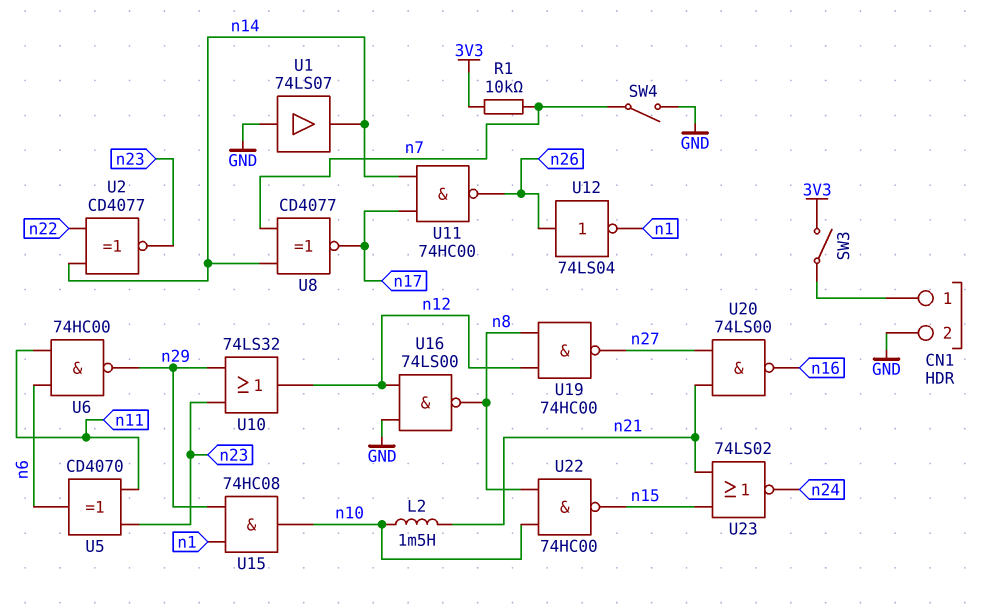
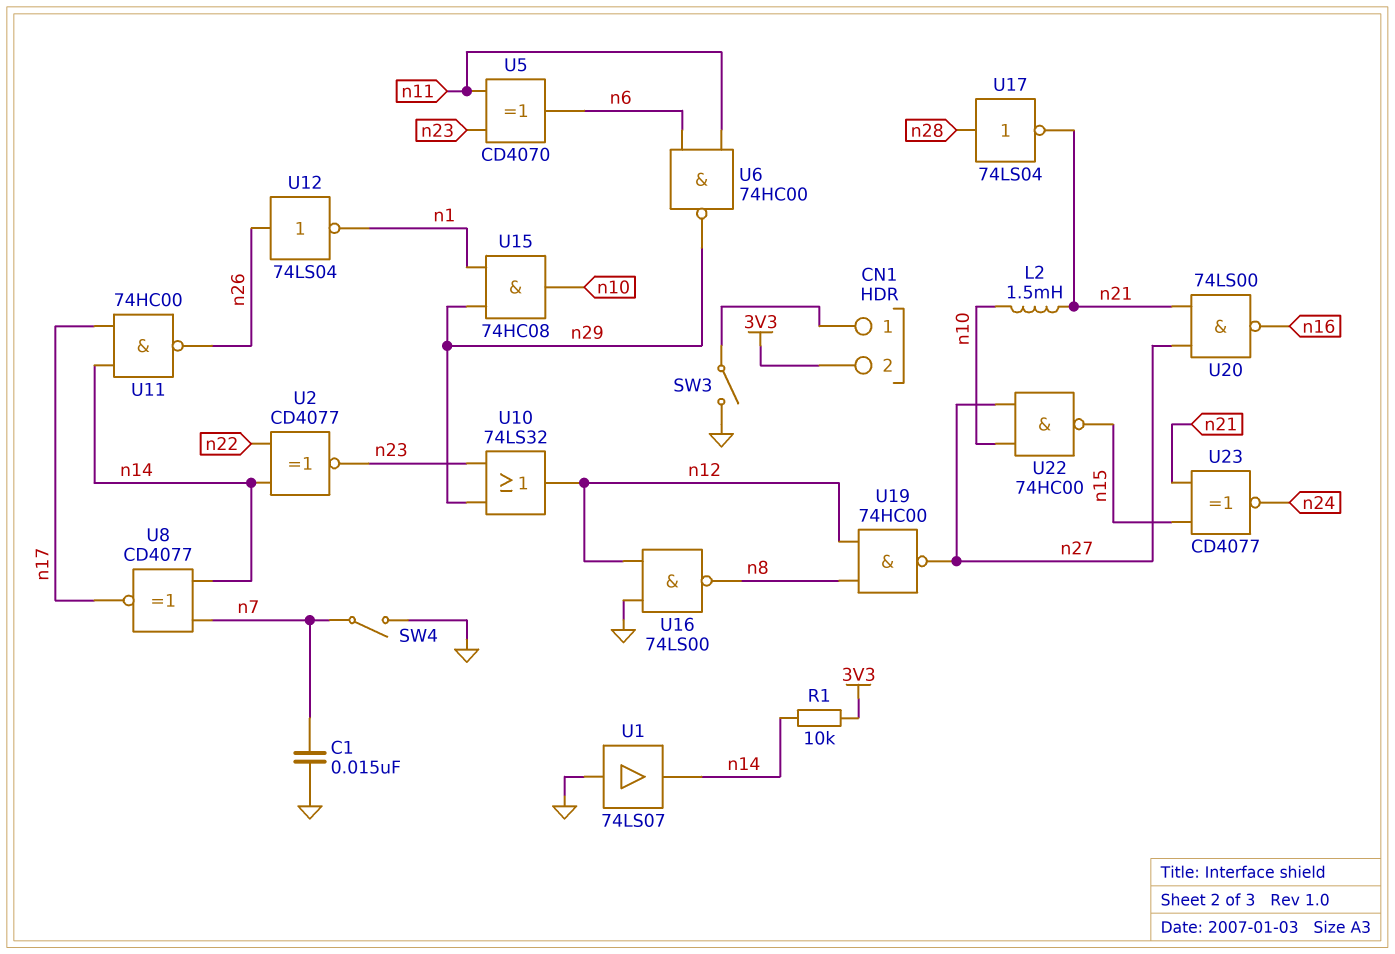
C1: none -> 15nF (GND, n7)
CN1 pin 2: GND -> 3V3
R1: 10k (3V3, n7) -> 10k (3V3, n14)
SW3: switch (3V3, CN1/1) -> switch (CN1/1, GND)
U17: none -> NOT 74LS04 (in n28, out n21)
U22: NAND 74HC00 (in n8, in n10, out n15) -> NAND 74HC00 (in n10, in n27, out n15)
U23: NOR 74LS02 (in n15, in n21, out n24) -> XNOR CD4077 (in n15, in n21, out n24)

